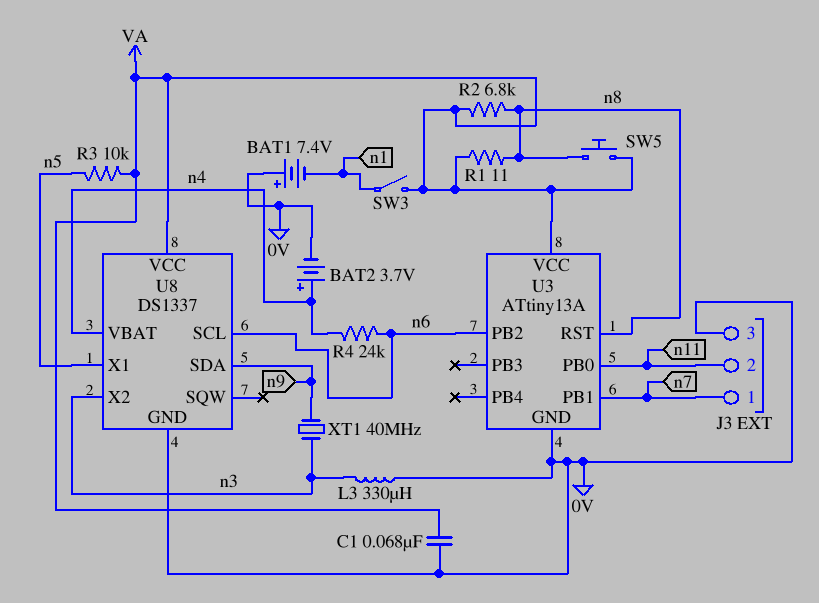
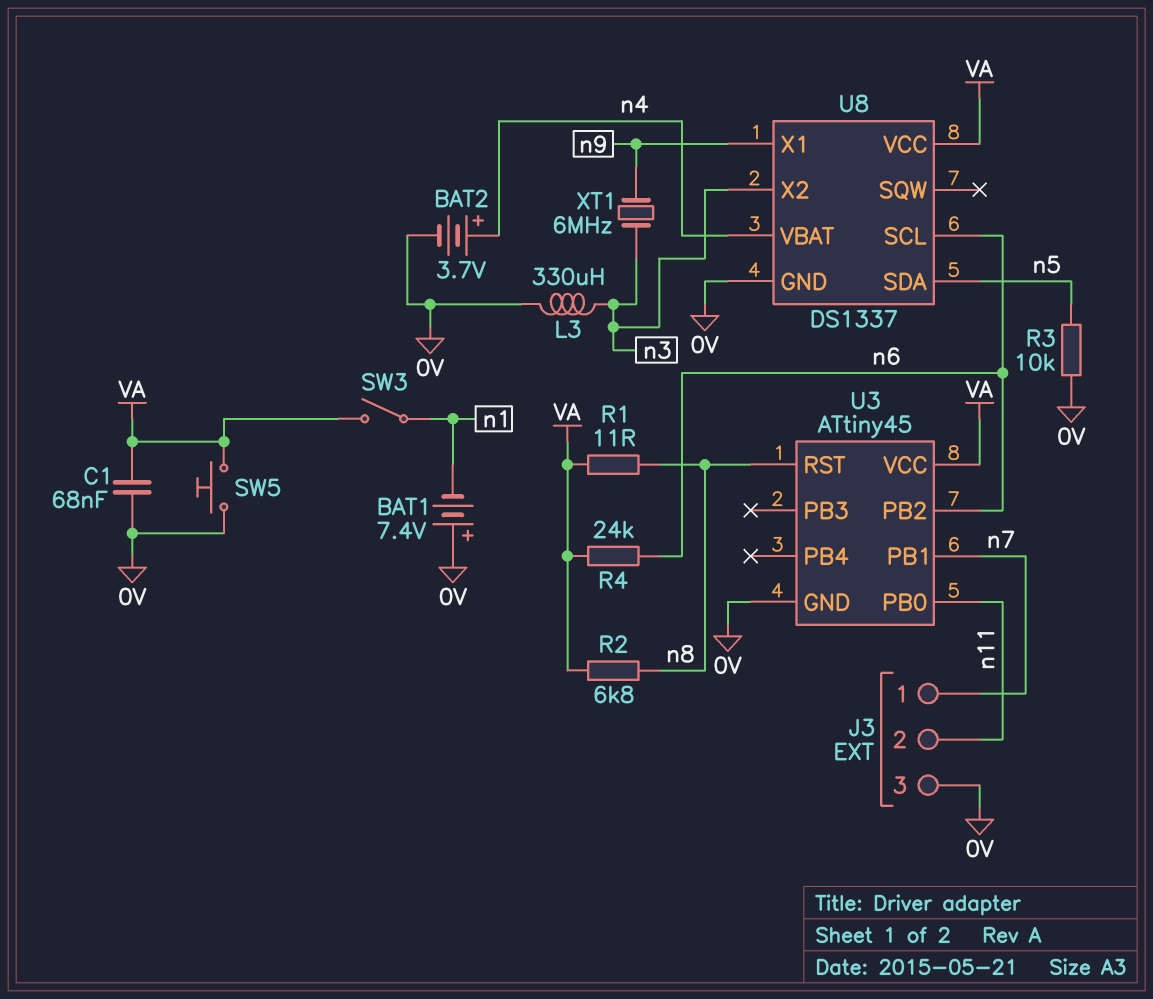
R3: 10k (VA, n5) -> 10k (0V, n5)
R4: 24k (n4, n6) -> 24k (VA, n6)
SW5: button (VA, n8) -> button (0V, VA)
U3: ATtiny13A -> ATtiny45
U8 pin SDA: n9 -> n5
U8 pin X1: n5 -> n9
XT1: 40MHz (n3, n9) -> 6MHz (n3, n9)

